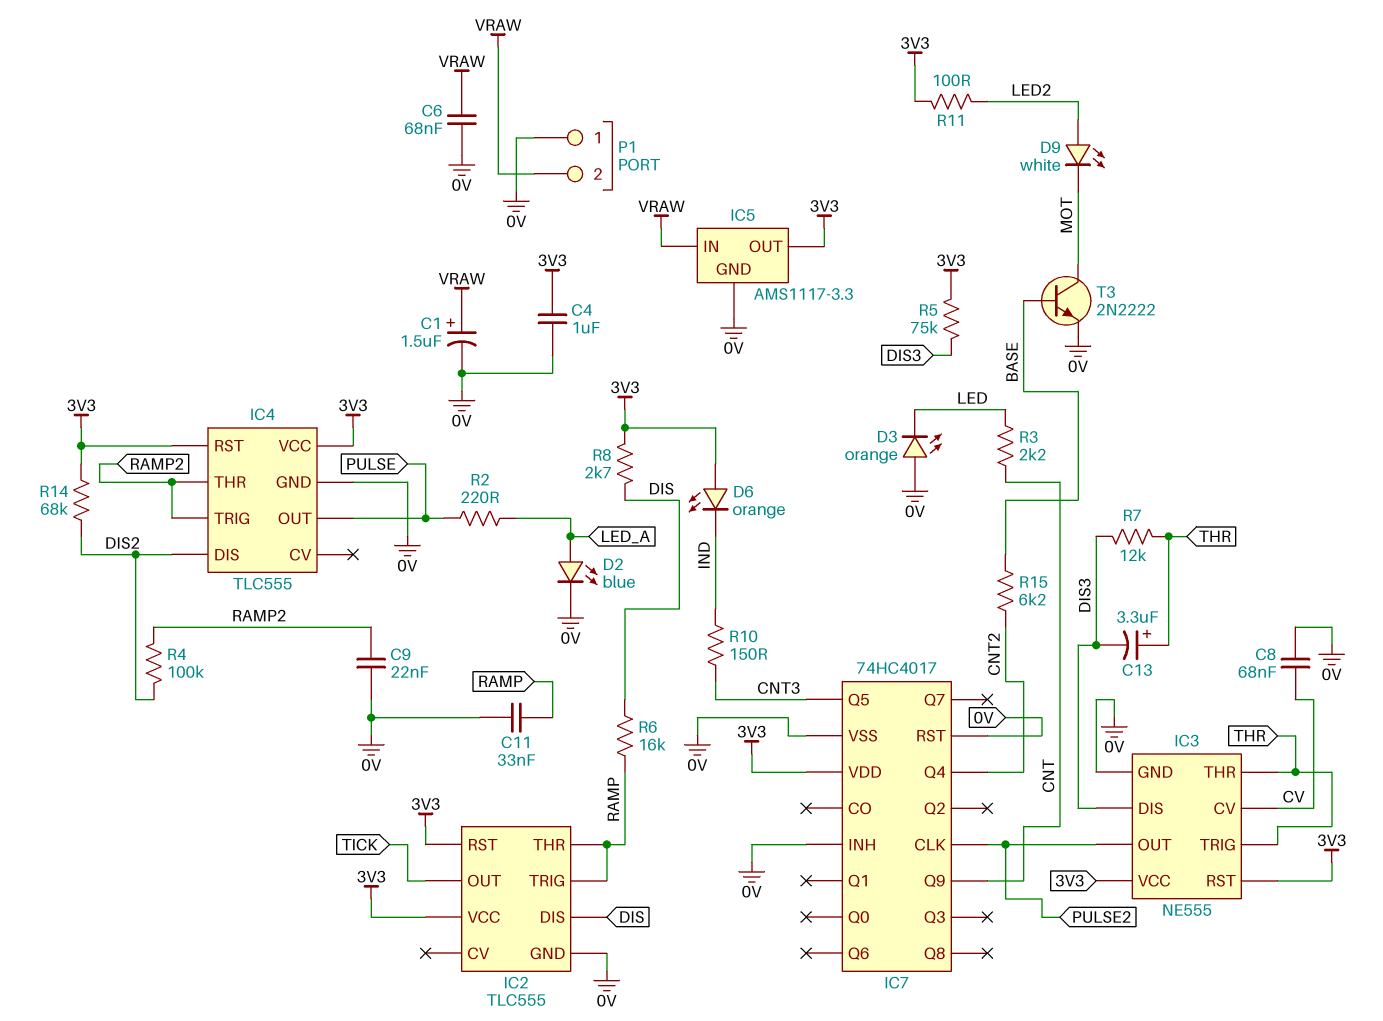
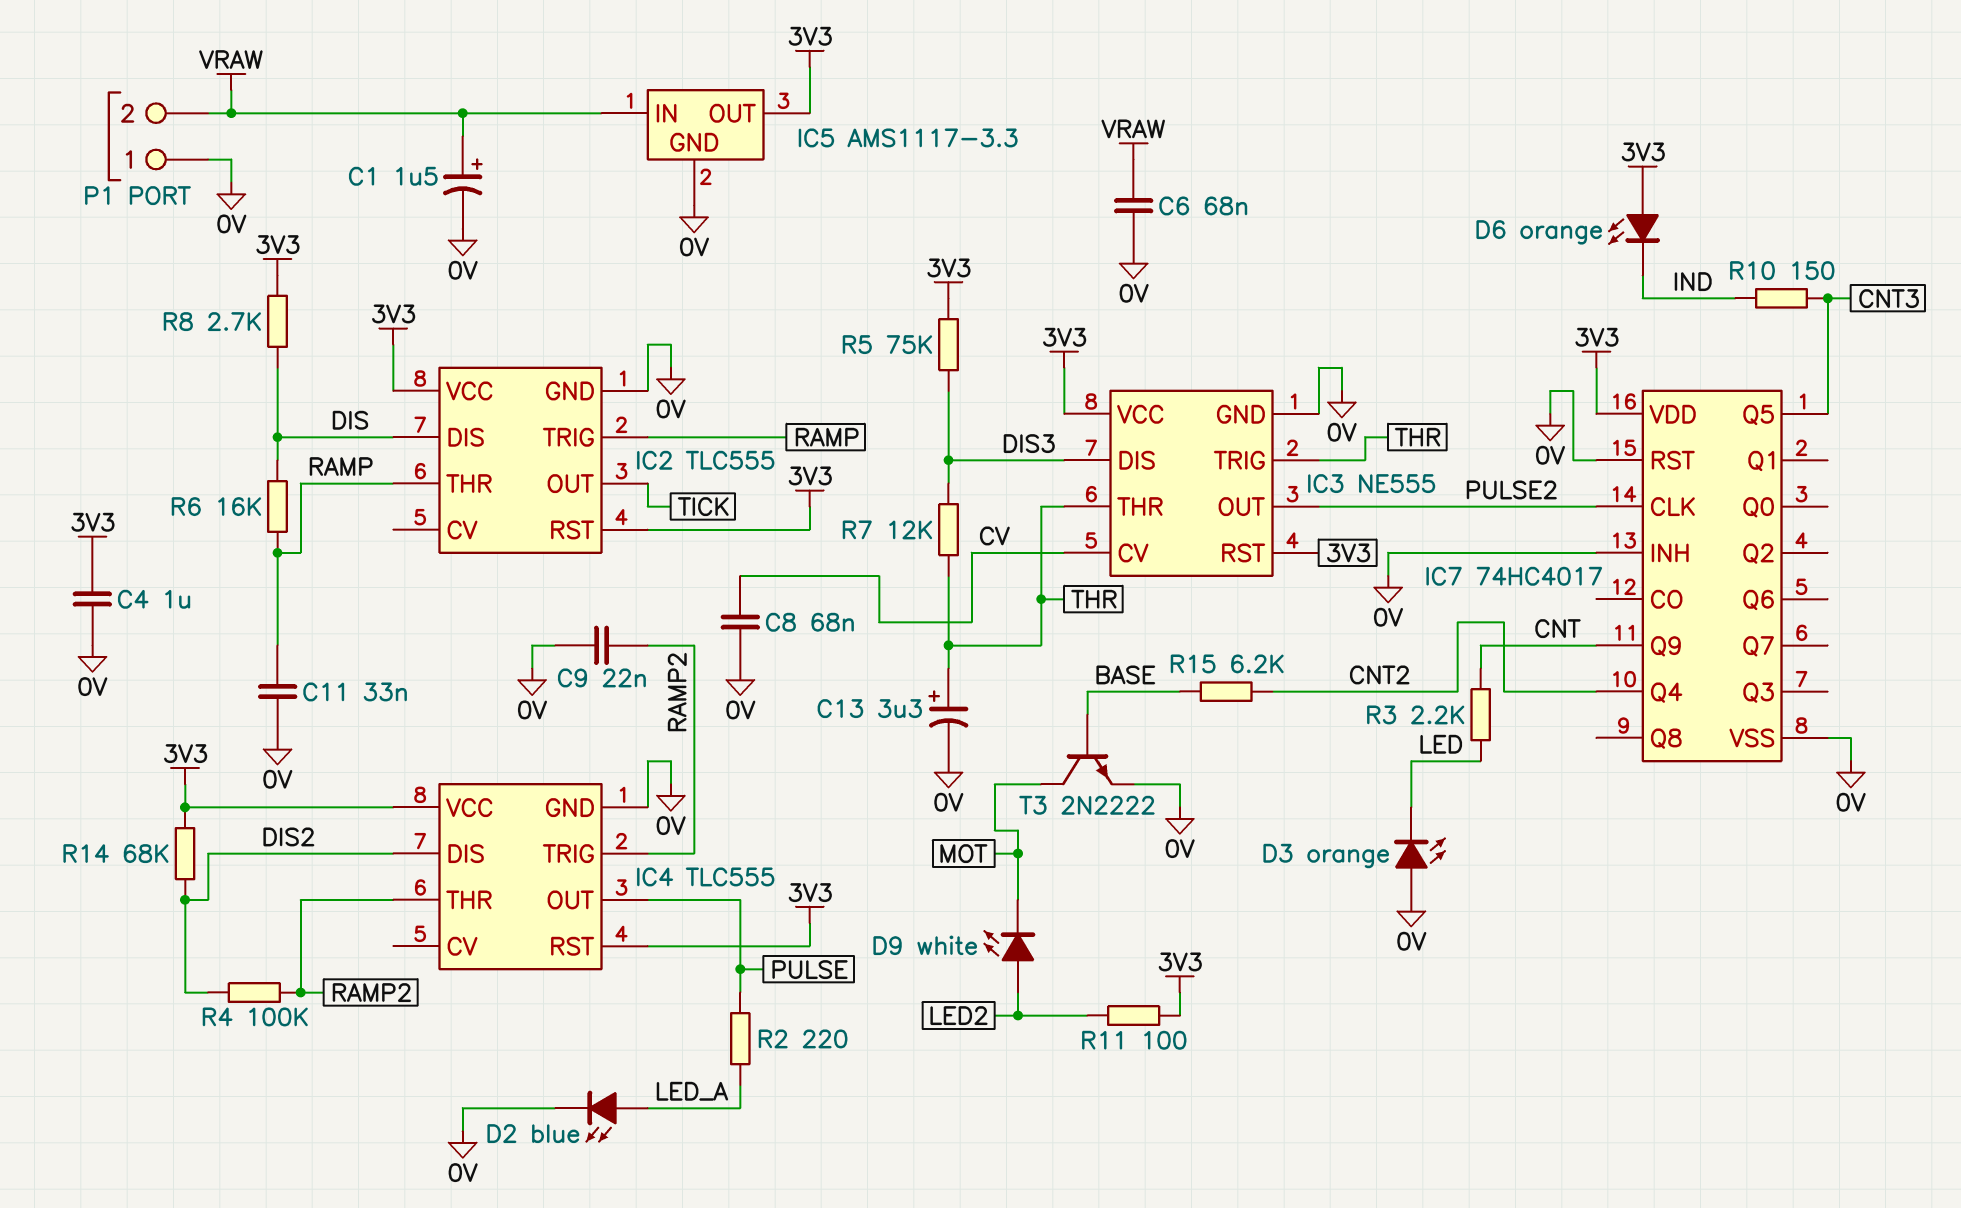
C13: 3.3uF (plus THR, minus DIS3) -> 3.3uF (plus THR, minus 0V)

